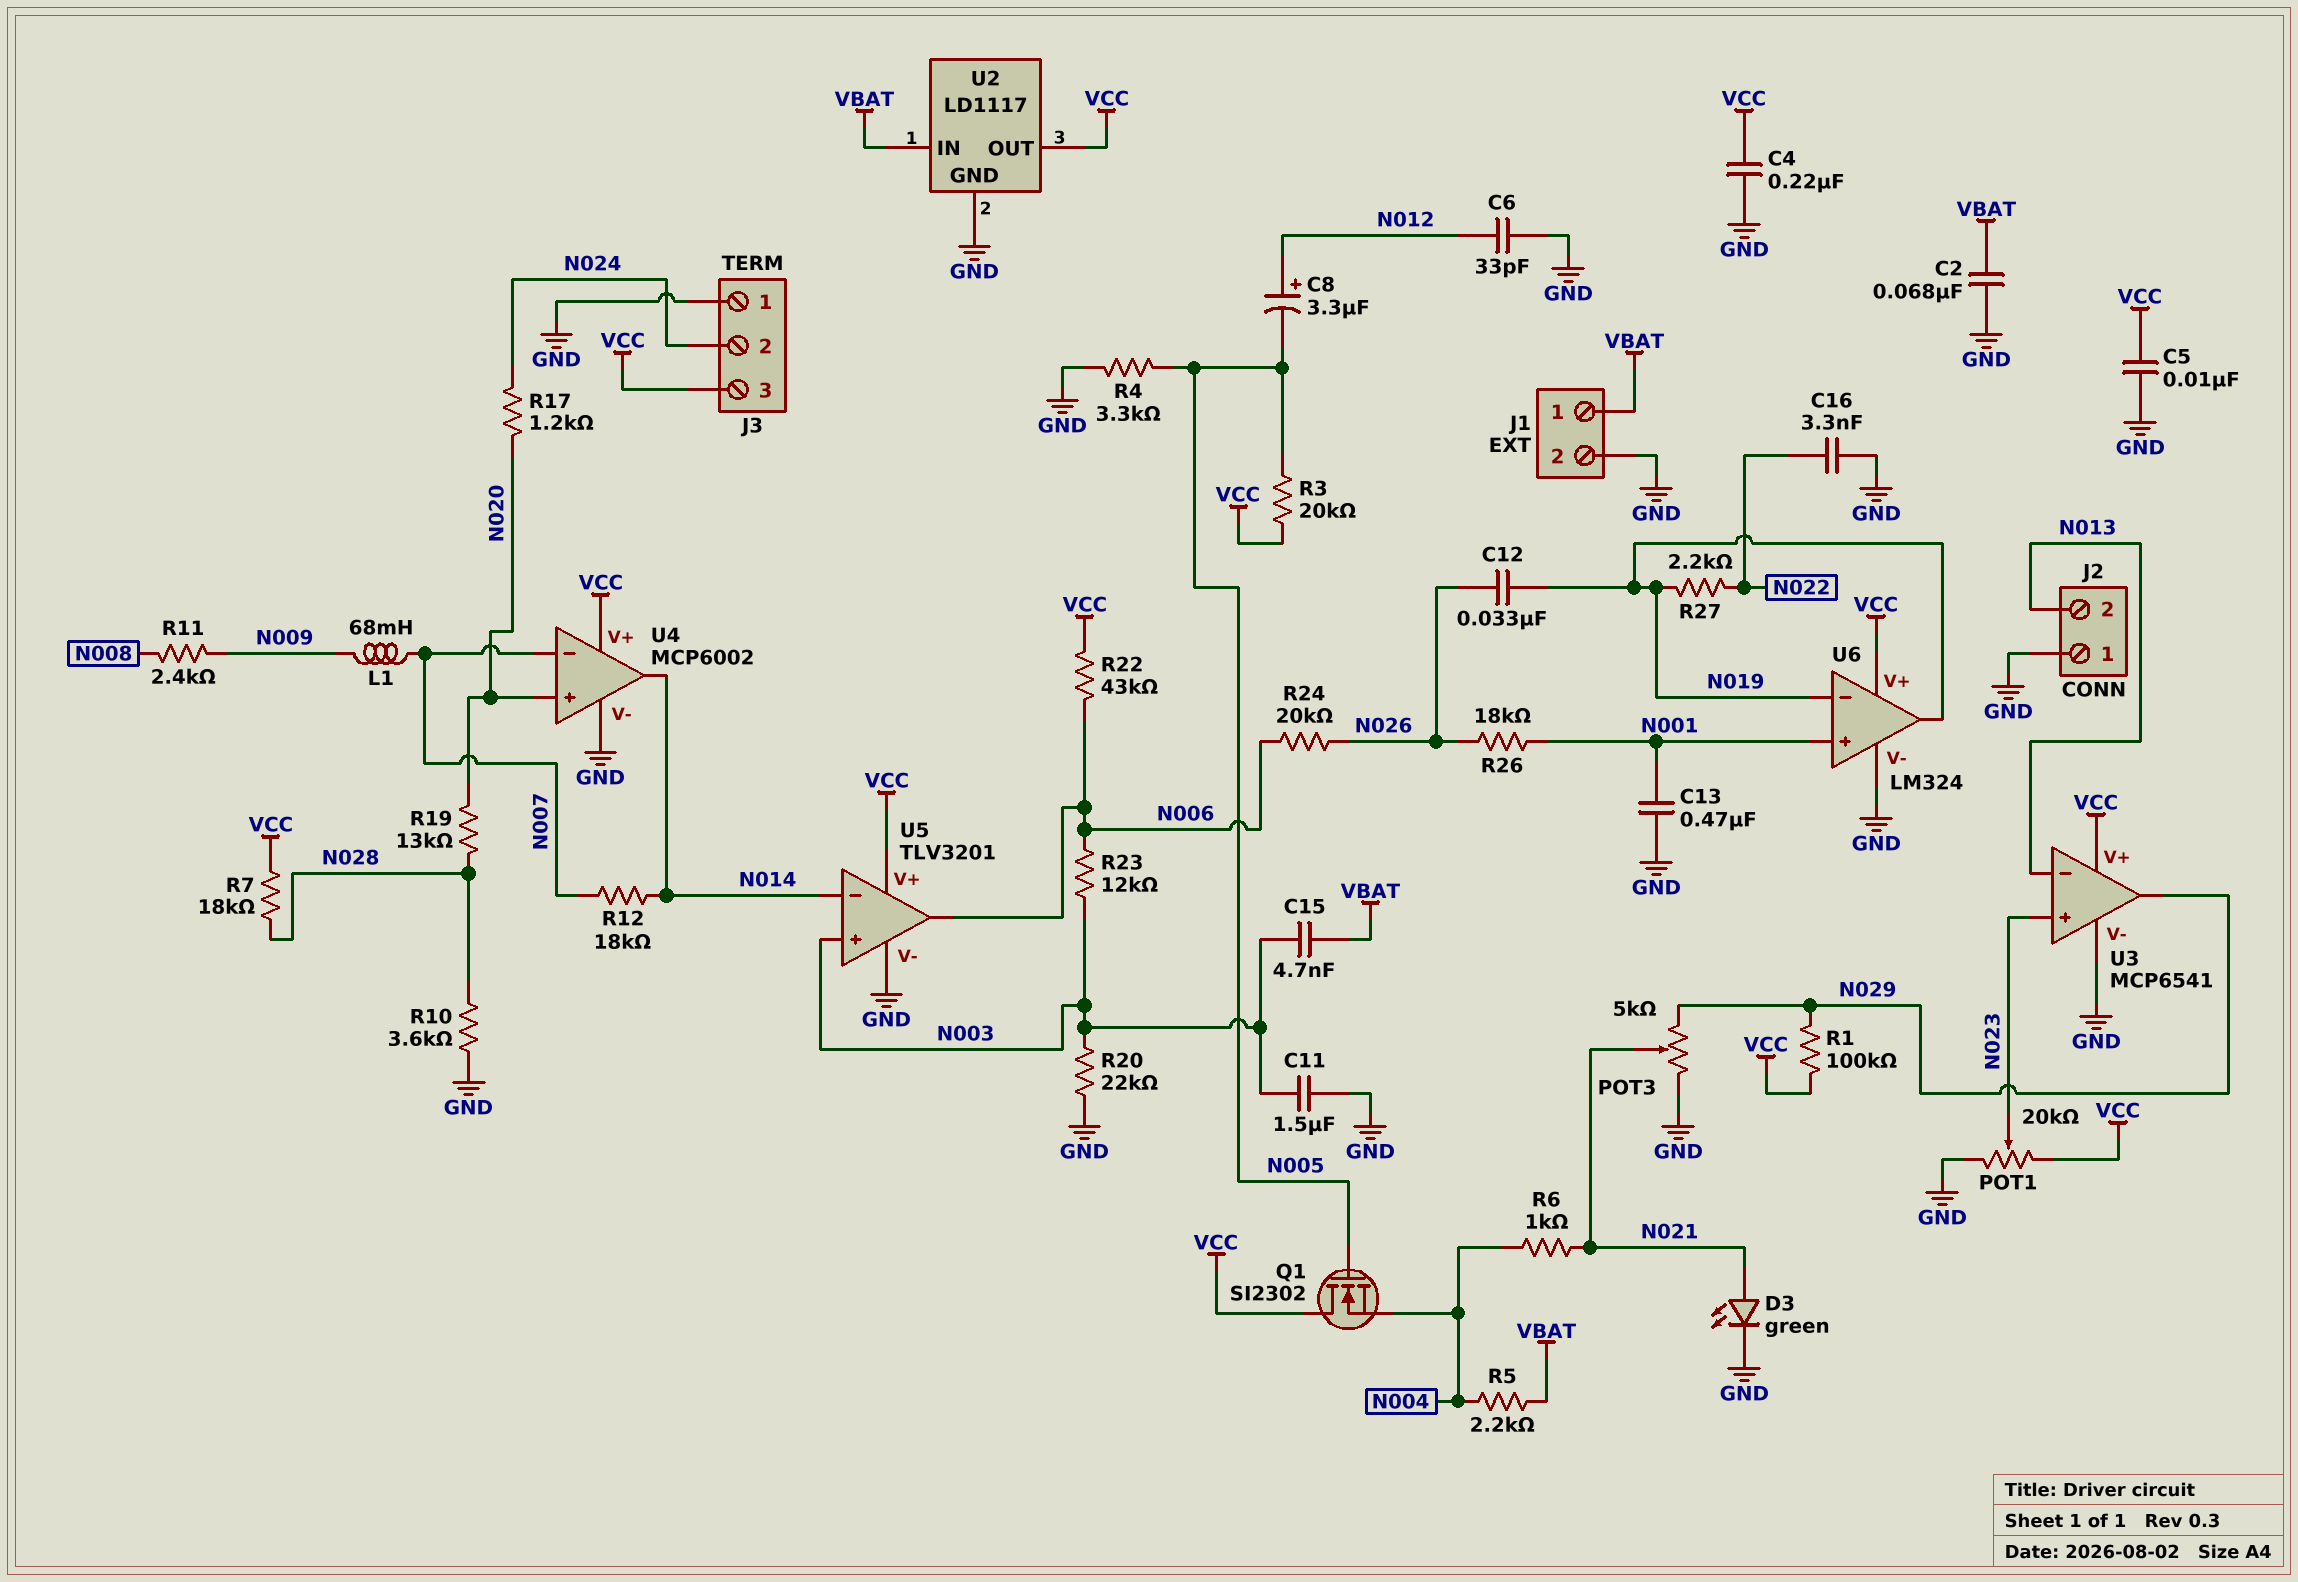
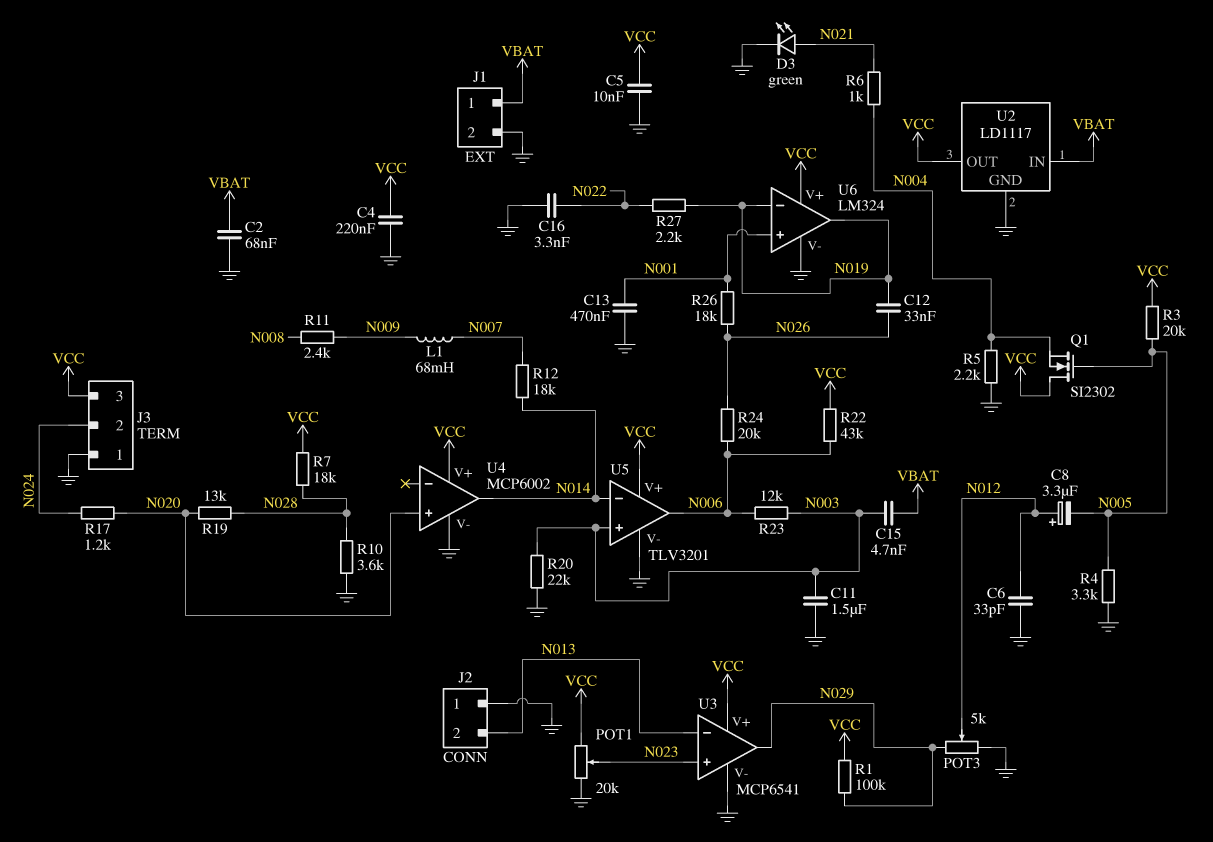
POT3: 5k (GND, N029, wiper N021) -> 5k (GND, N029, wiper N012)
R5: 2.2k (N004, VBAT) -> 2.2k (GND, N004)
U4 pin in-: N007 -> none

